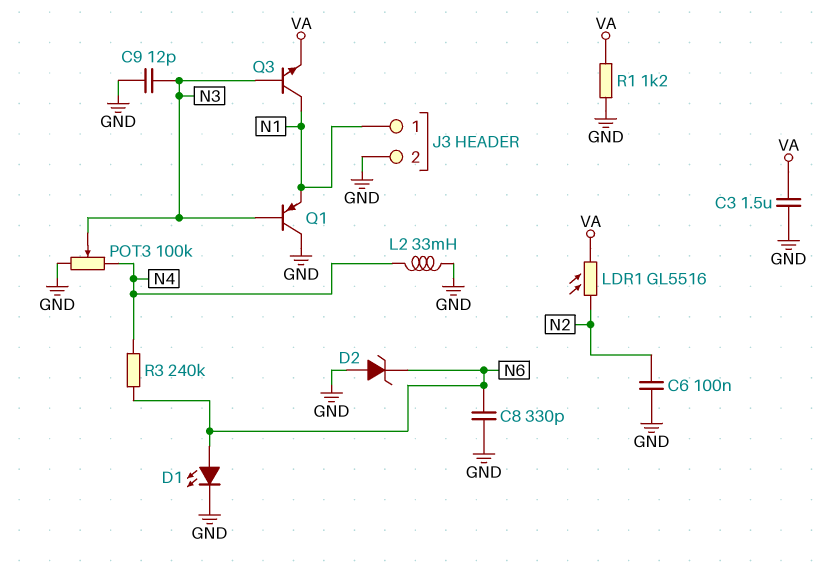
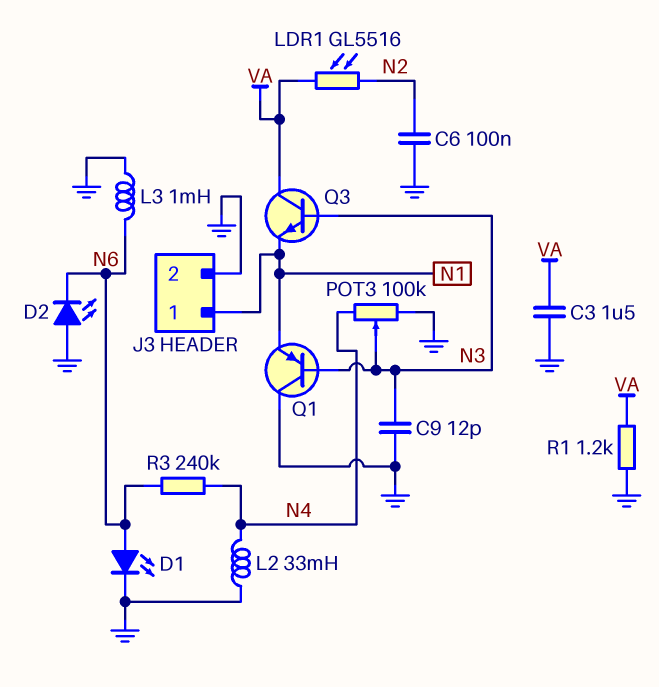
C8: 330pF (GND, N6) -> none
D2: zener (A GND, K N6) -> LED (A GND, K N6)
L3: none -> 1mH (GND, N6)
Q3: NPN (B N3, C N1, E VA) -> NPN (B N3, C VA, E N1)

